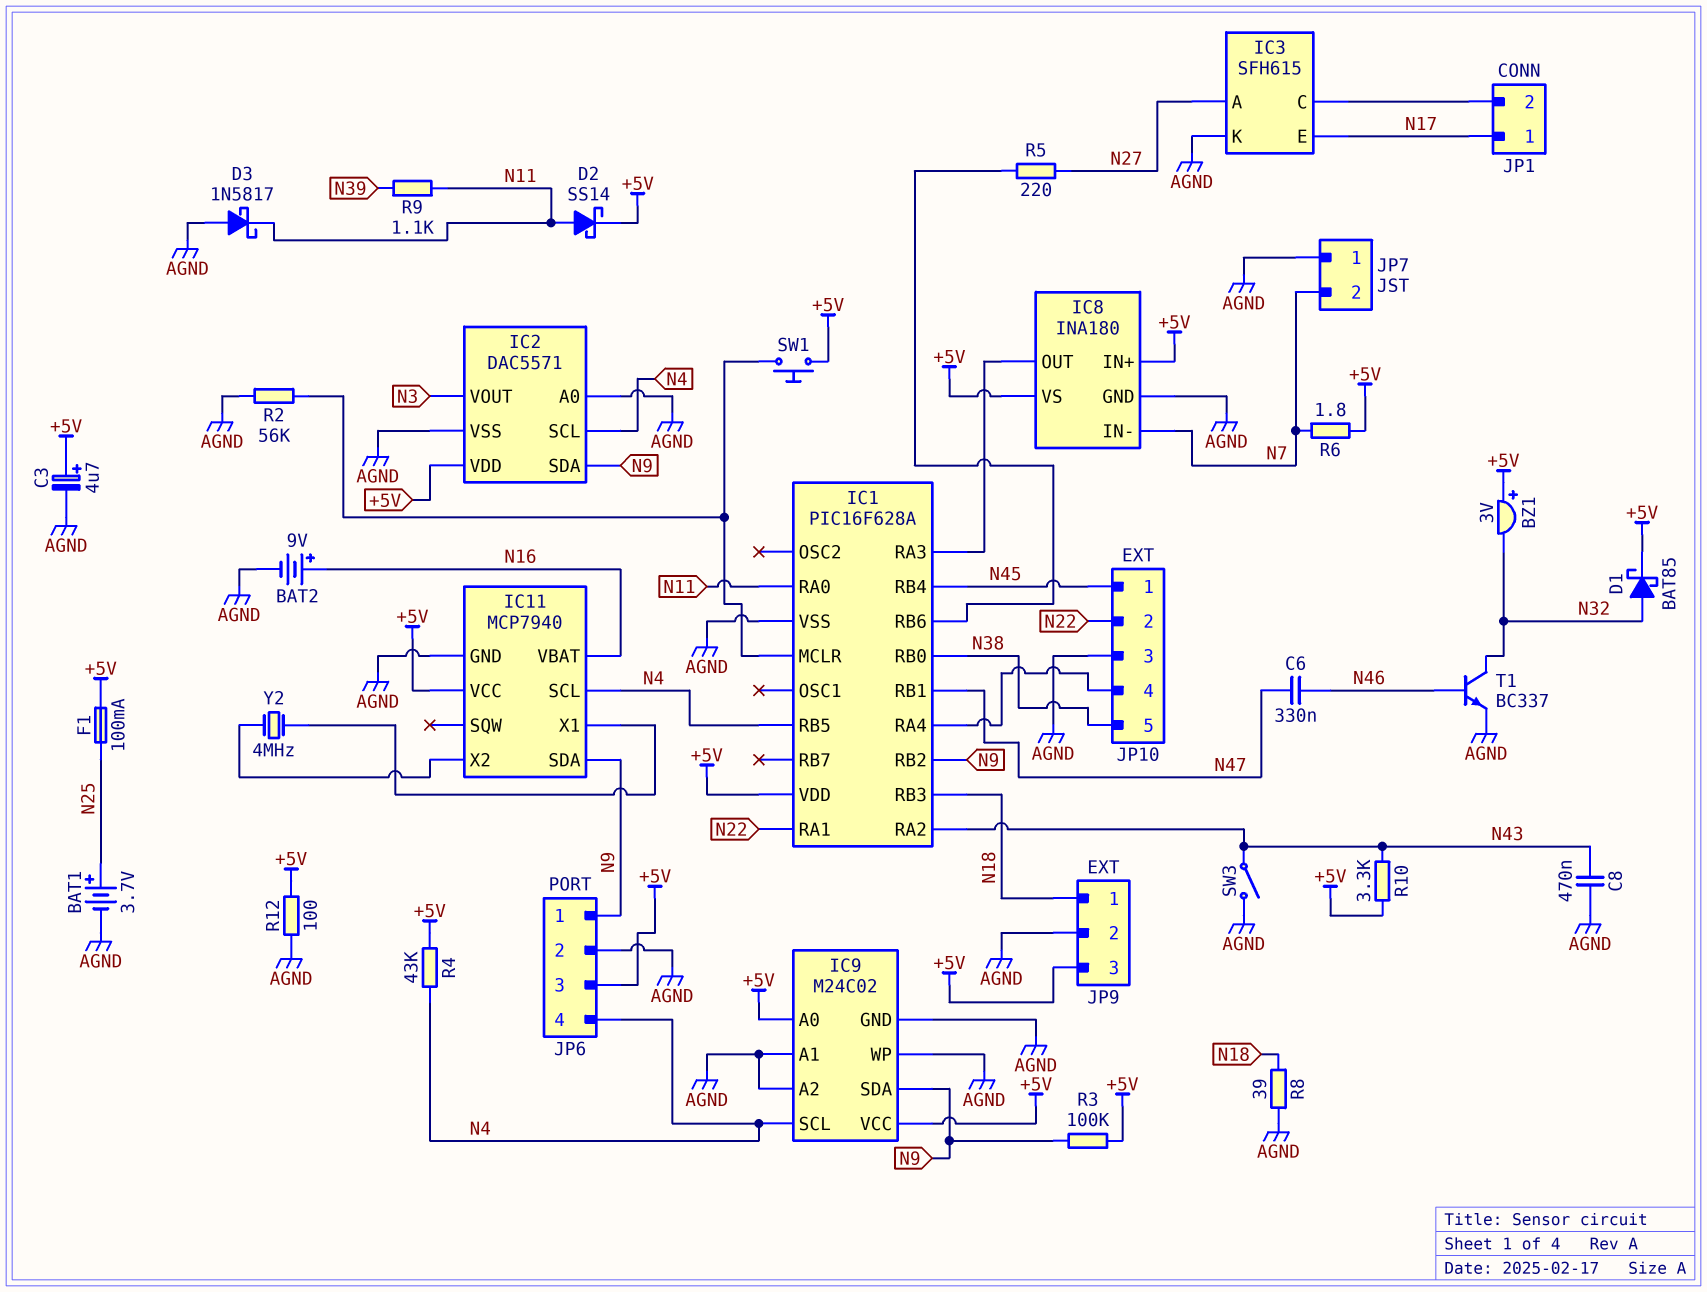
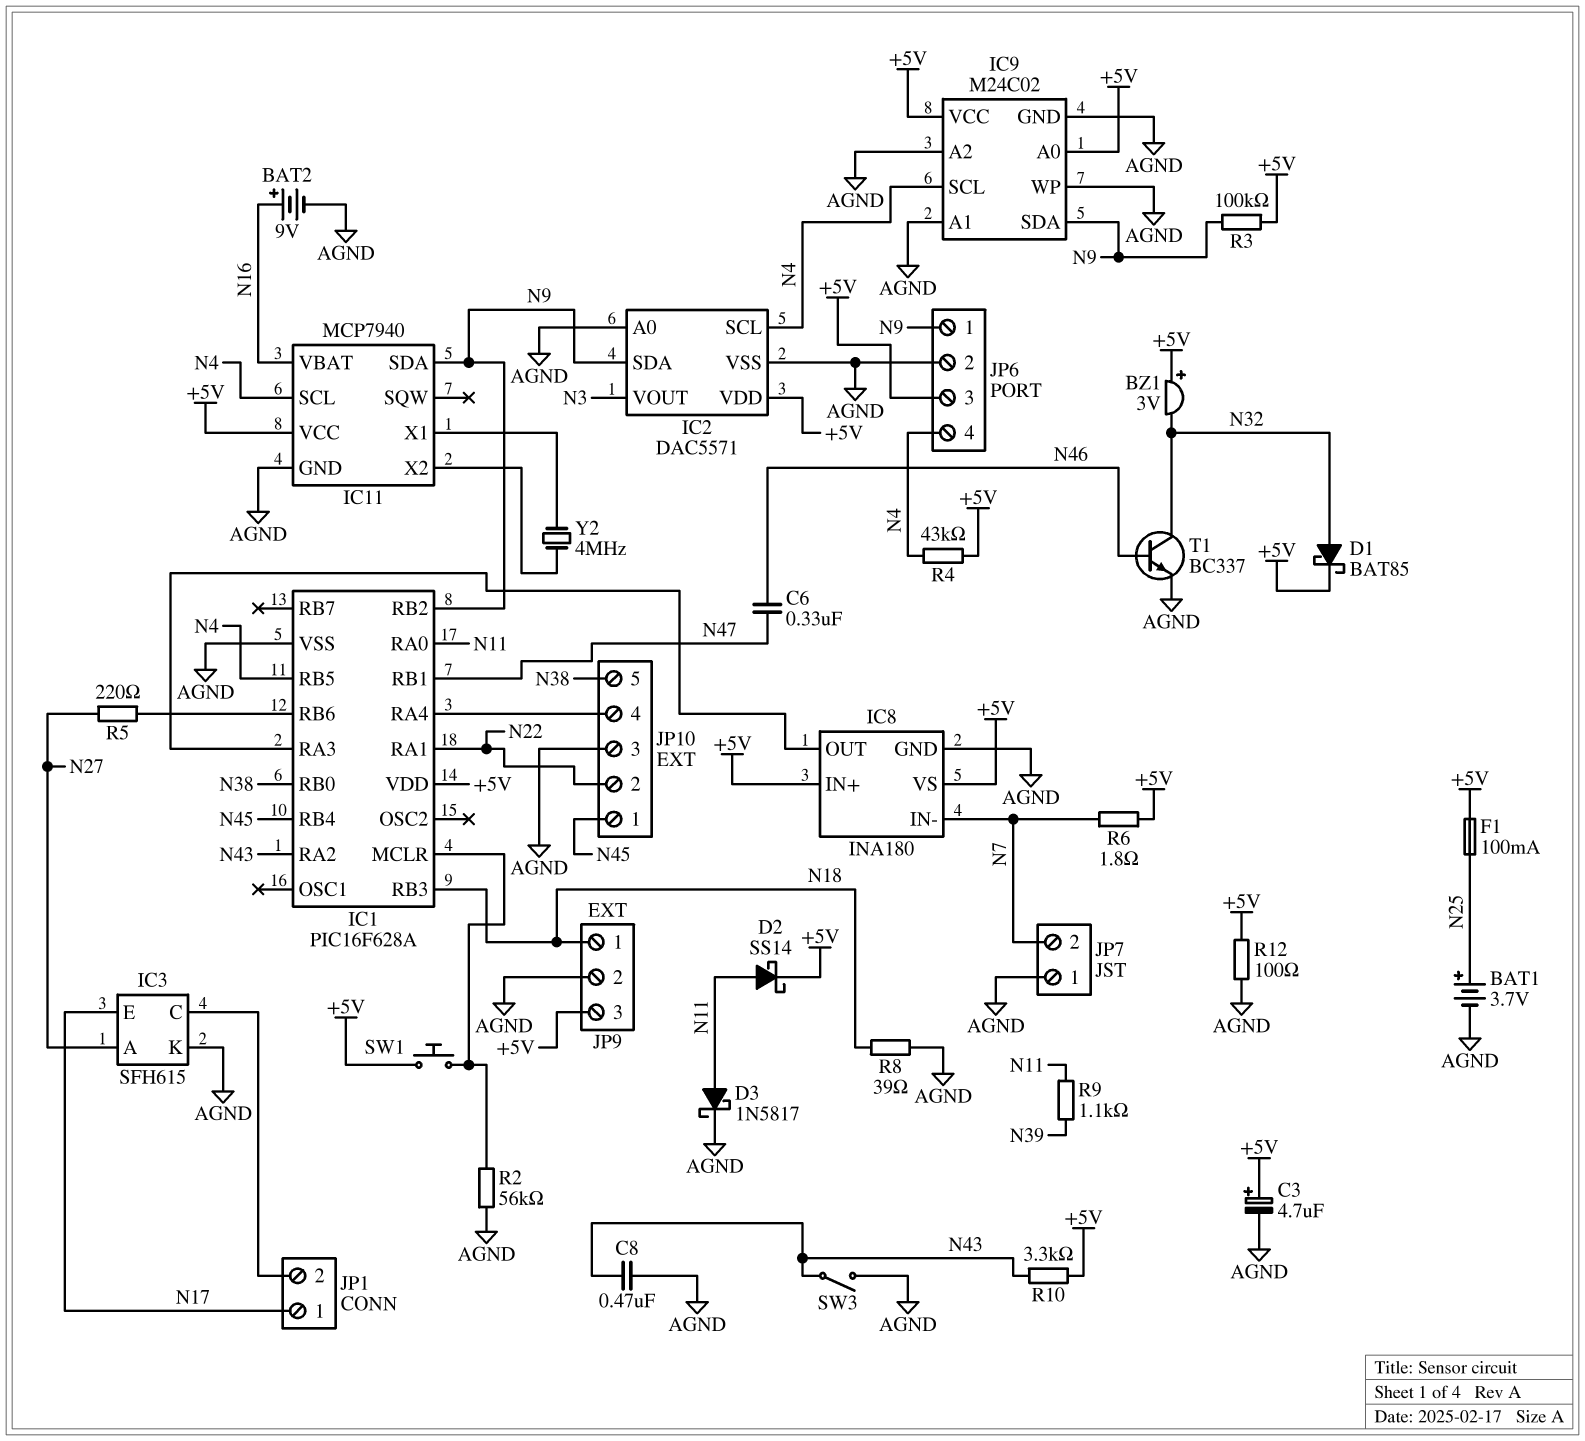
D3: schottky 1N5817 (A AGND, K N11) -> schottky 1N5817 (A N11, K AGND)

